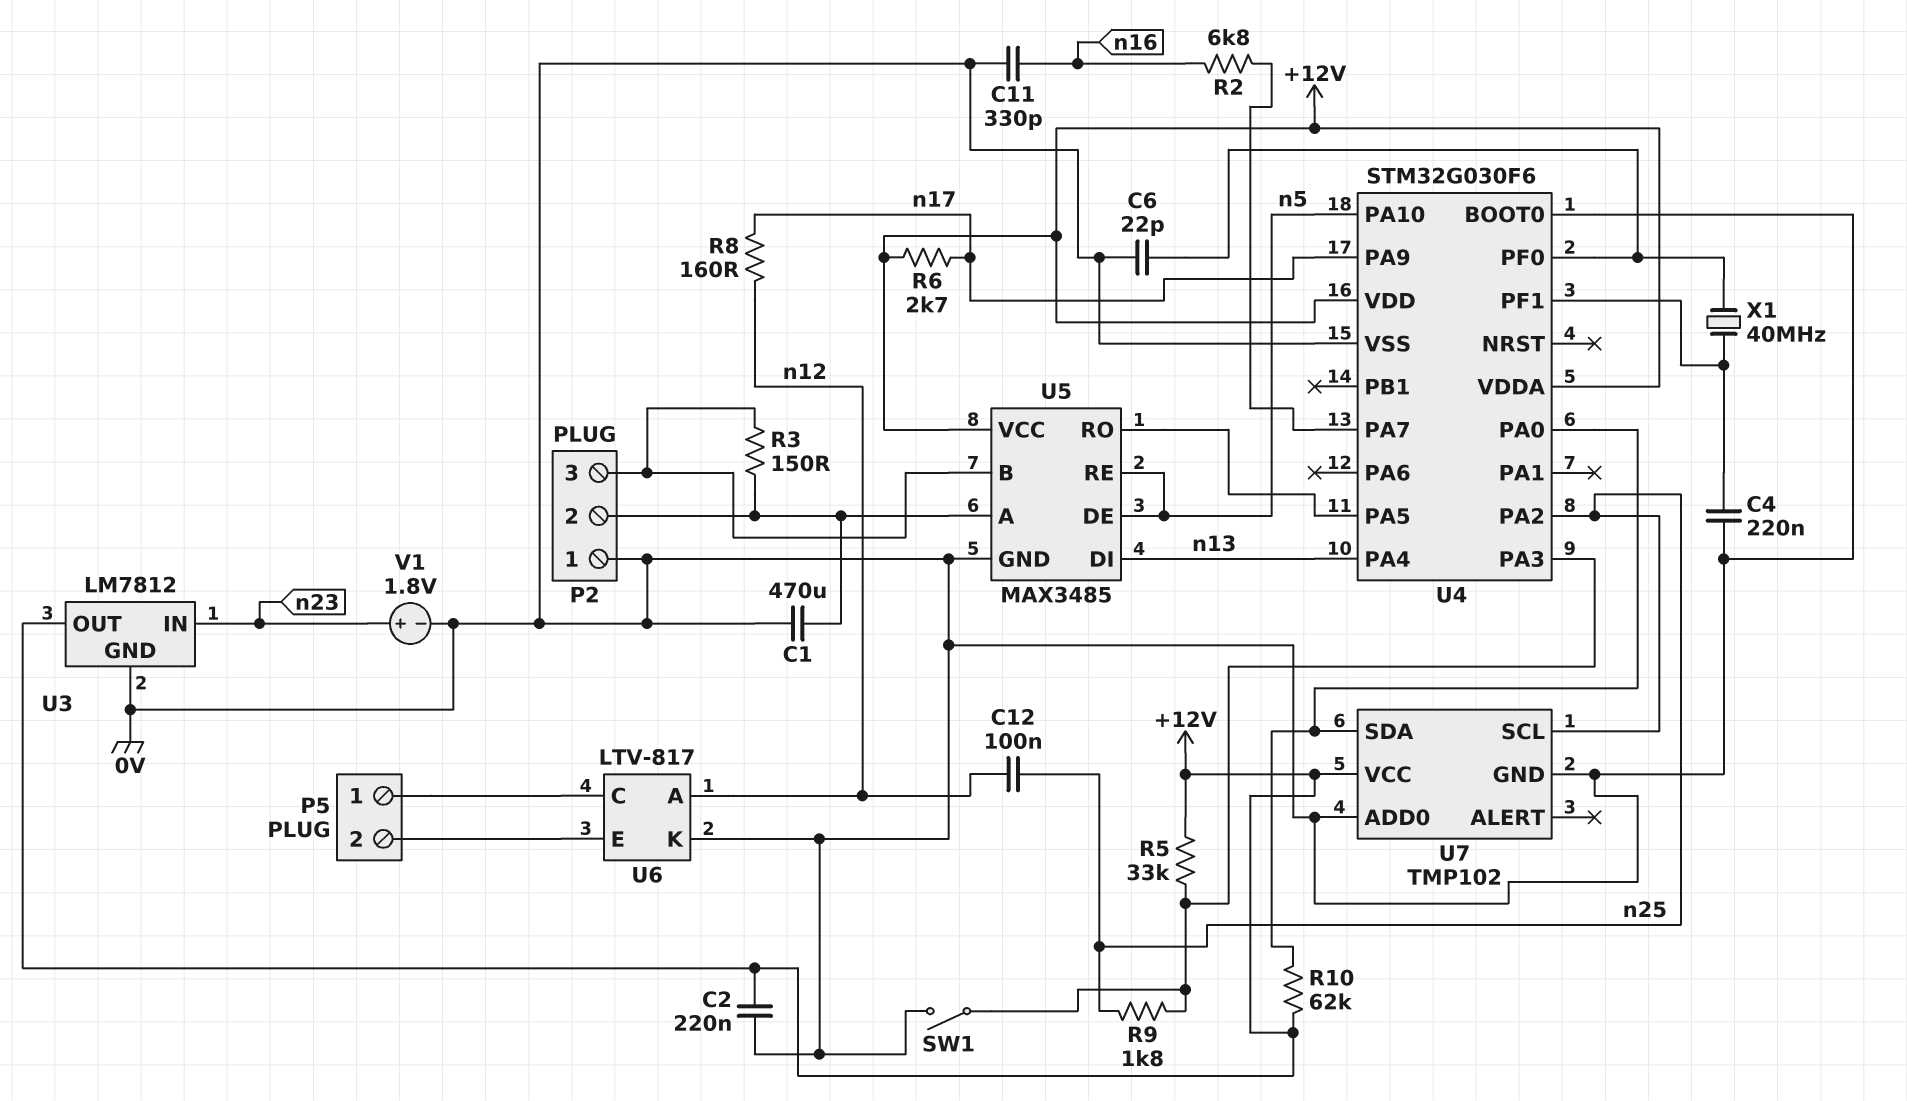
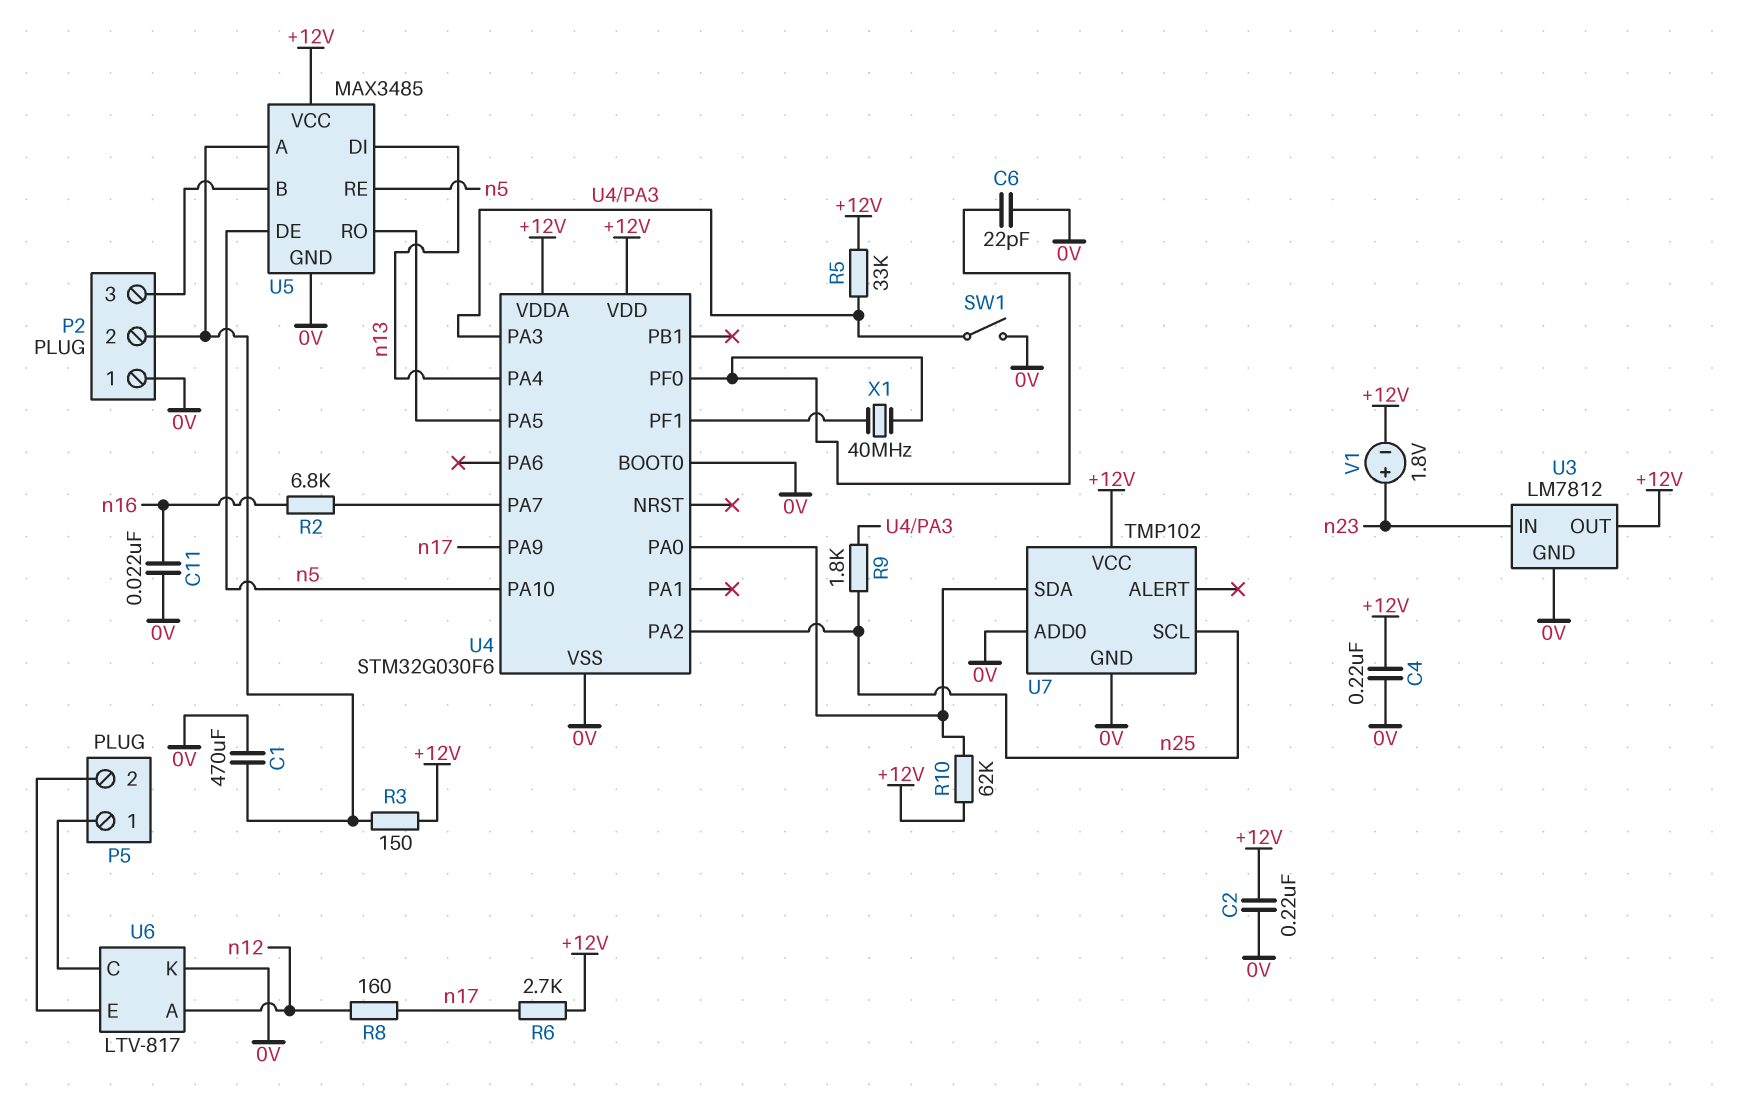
C4: 220nF (0V, U4/PF1) -> 220nF (+12V, 0V)
C11: 330pF (0V, n16) -> 22nF (0V, n16)
C12: 100nF (n12, n25) -> none
R3: 150 (P2/2, P2/3) -> 150 (+12V, P2/2)
V1: 1.8V (plus n23, minus 0V) -> 1.8V (plus n23, minus +12V)

